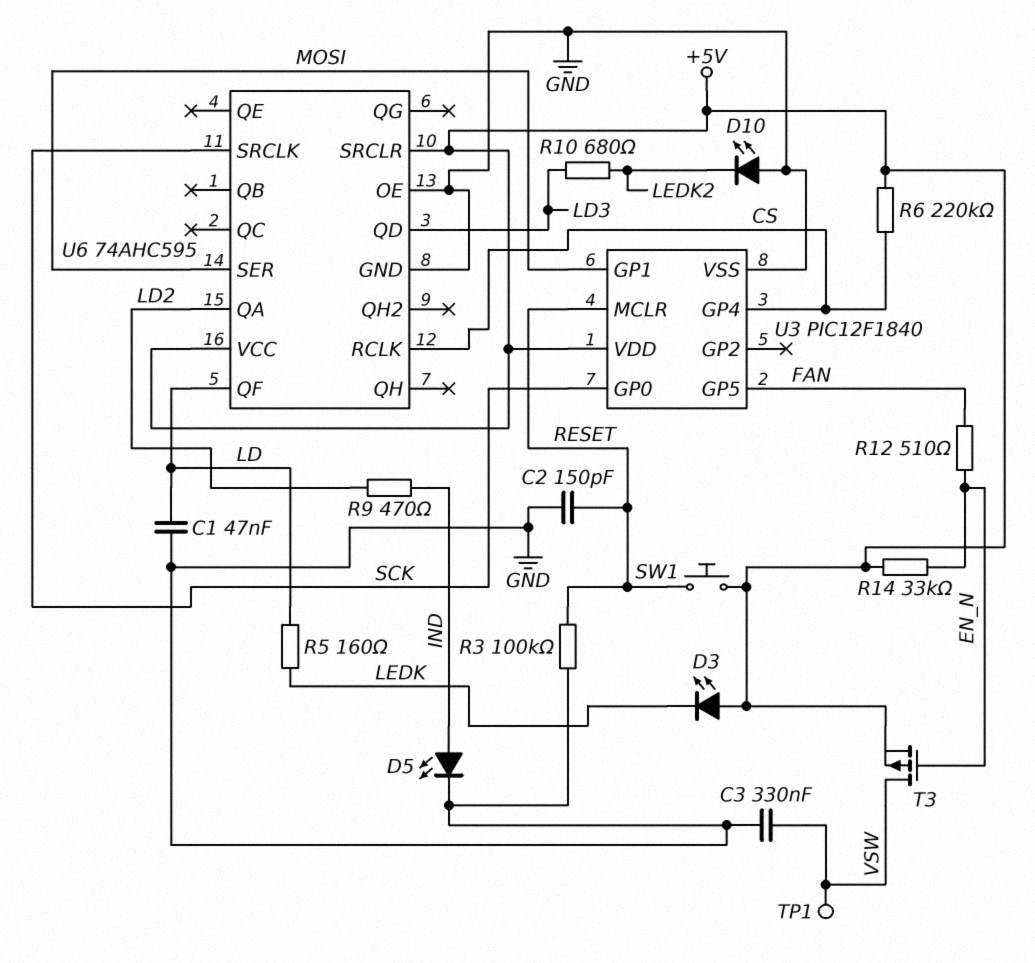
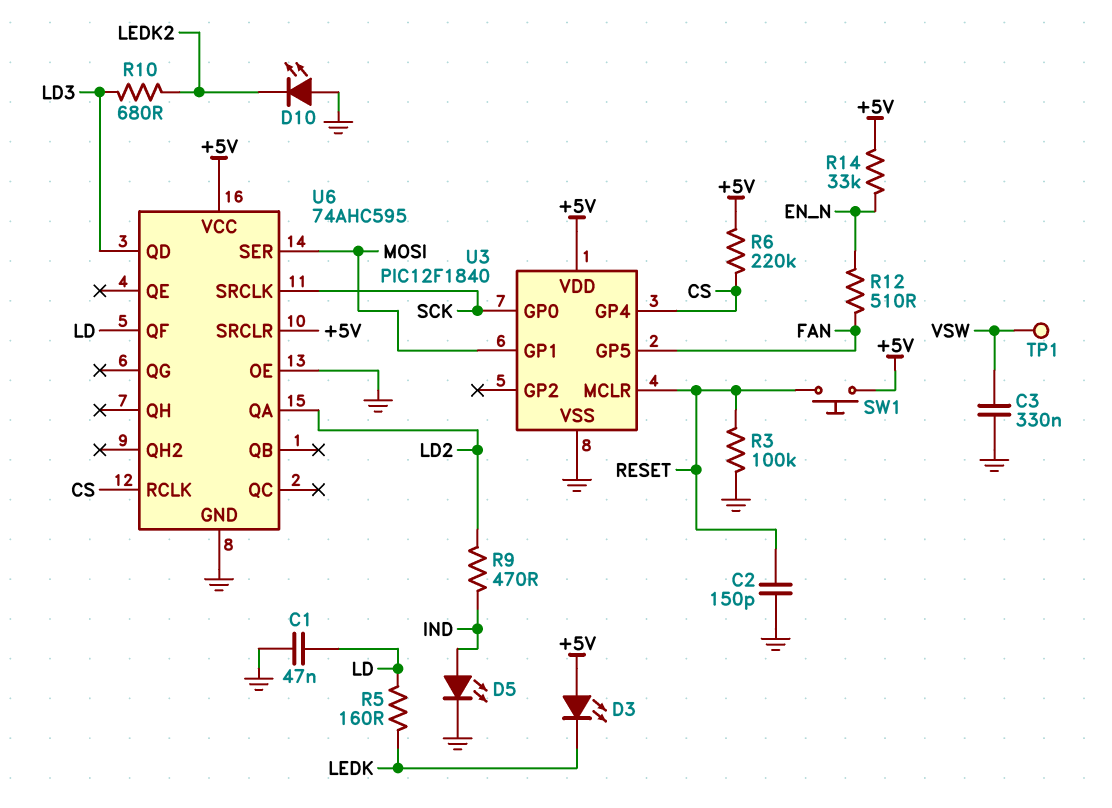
T3: PMOS (G EN_N, D VSW, S +5V) -> none

